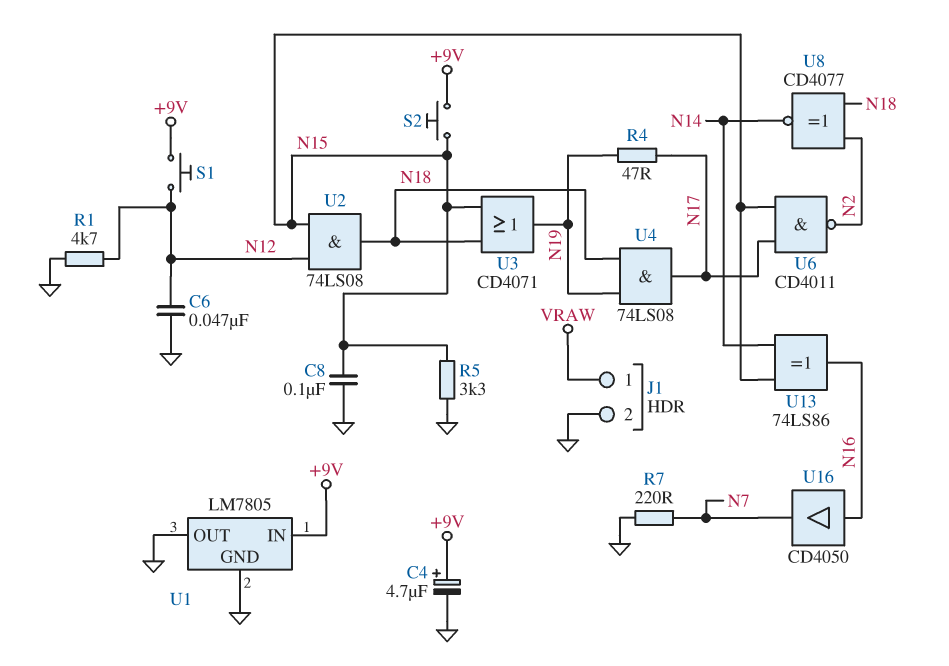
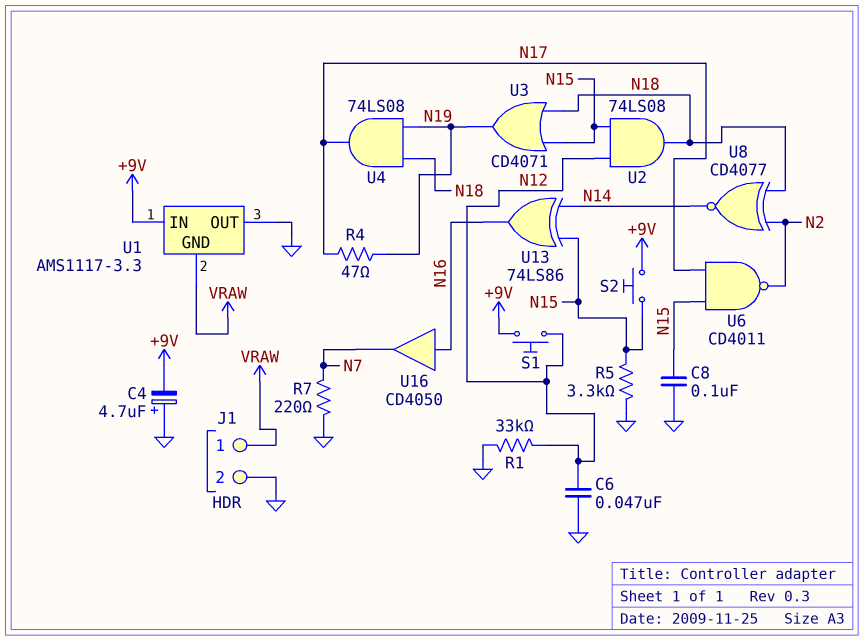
C4: 4.7uF (plus +9V, minus GND) -> 4.7uF (plus GND, minus +9V)
R1: 4.7k (GND, N12) -> 33k (GND, N12)
U1: LM7805 -> AMS1117-3.3
U1 pin GND: GND -> VRAW

